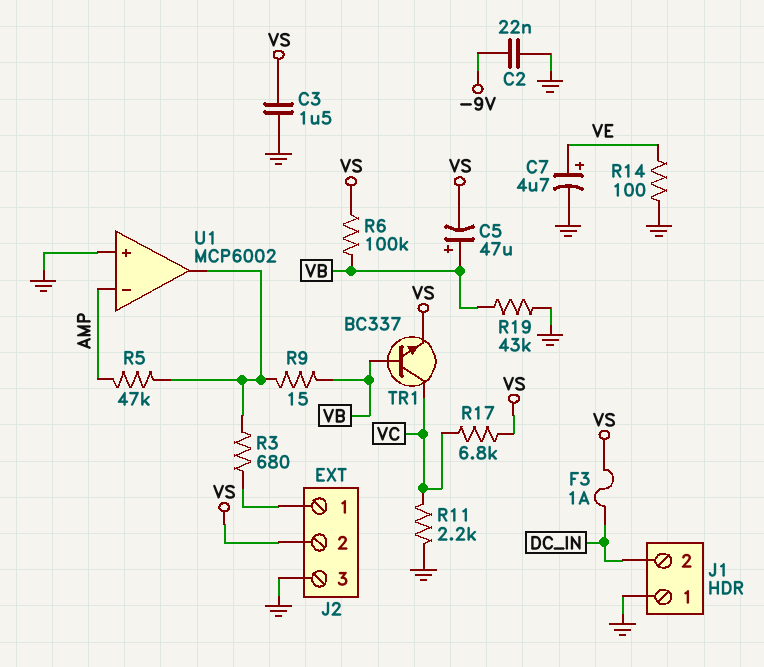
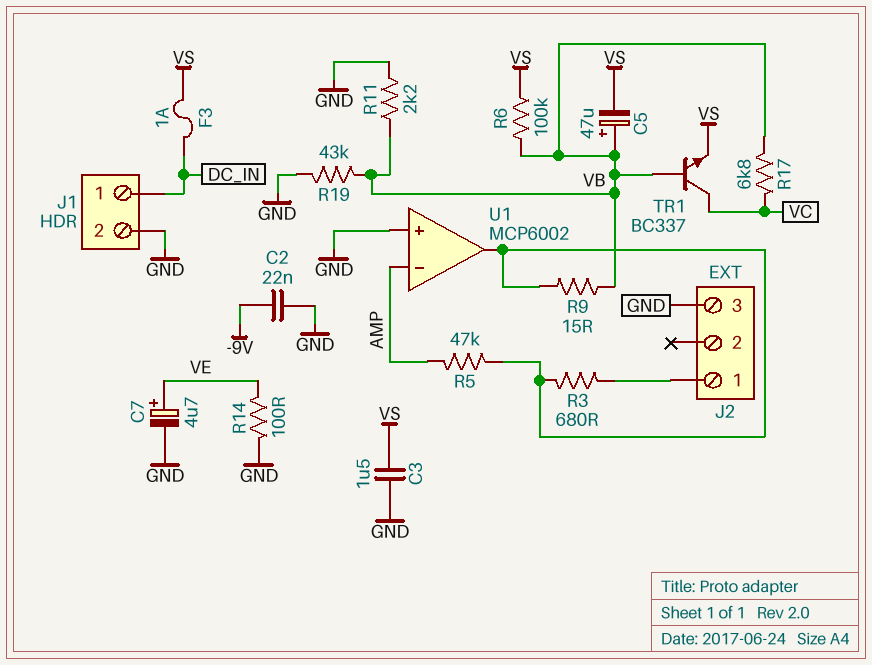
J1 pin 1: GND -> DC_IN
J1 pin 2: DC_IN -> GND
J2 pin 2: VS -> none
R11: 2.2k (GND, VC) -> 2.2k (GND, VB)
R17: 6.8k (VC, VS) -> 6.8k (VB, VC)

